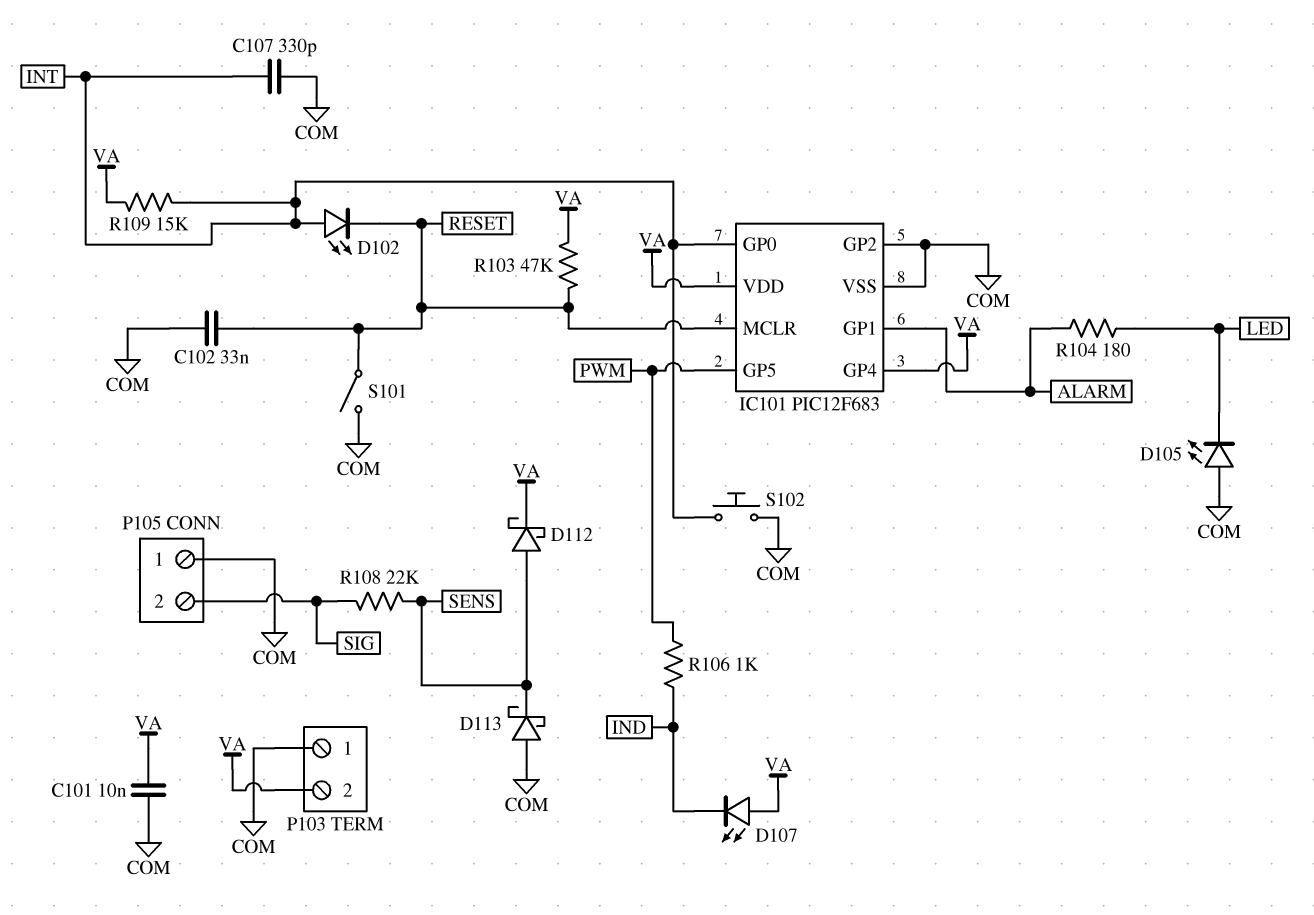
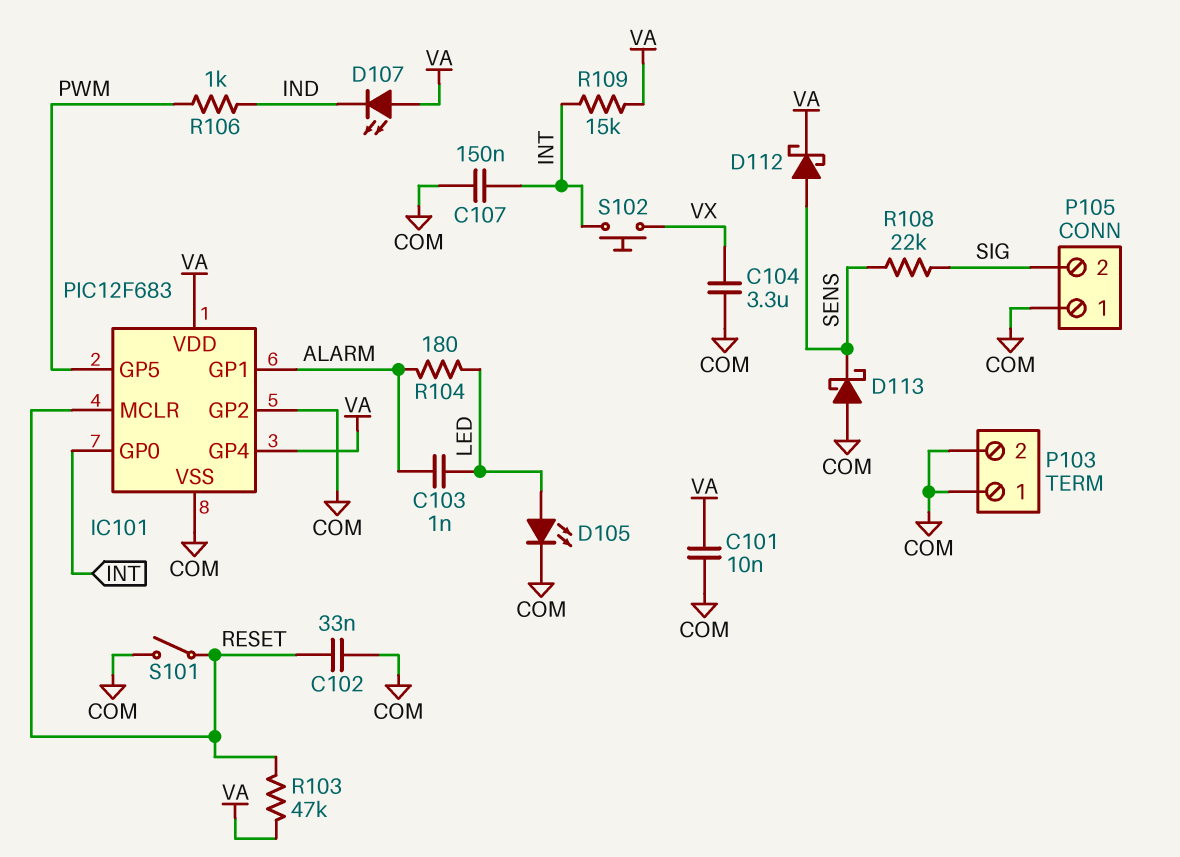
C103: none -> 1nF (ALARM, LED)
C104: none -> 3.3uF (COM, VX)
C107: 330pF (COM, INT) -> 150nF (COM, INT)
D102: LED (A INT, K RESET) -> none
D105: LED (A COM, K LED) -> LED (A LED, K COM)
P103 pin 2: VA -> COM
S102: button (COM, INT) -> button (INT, VX)

